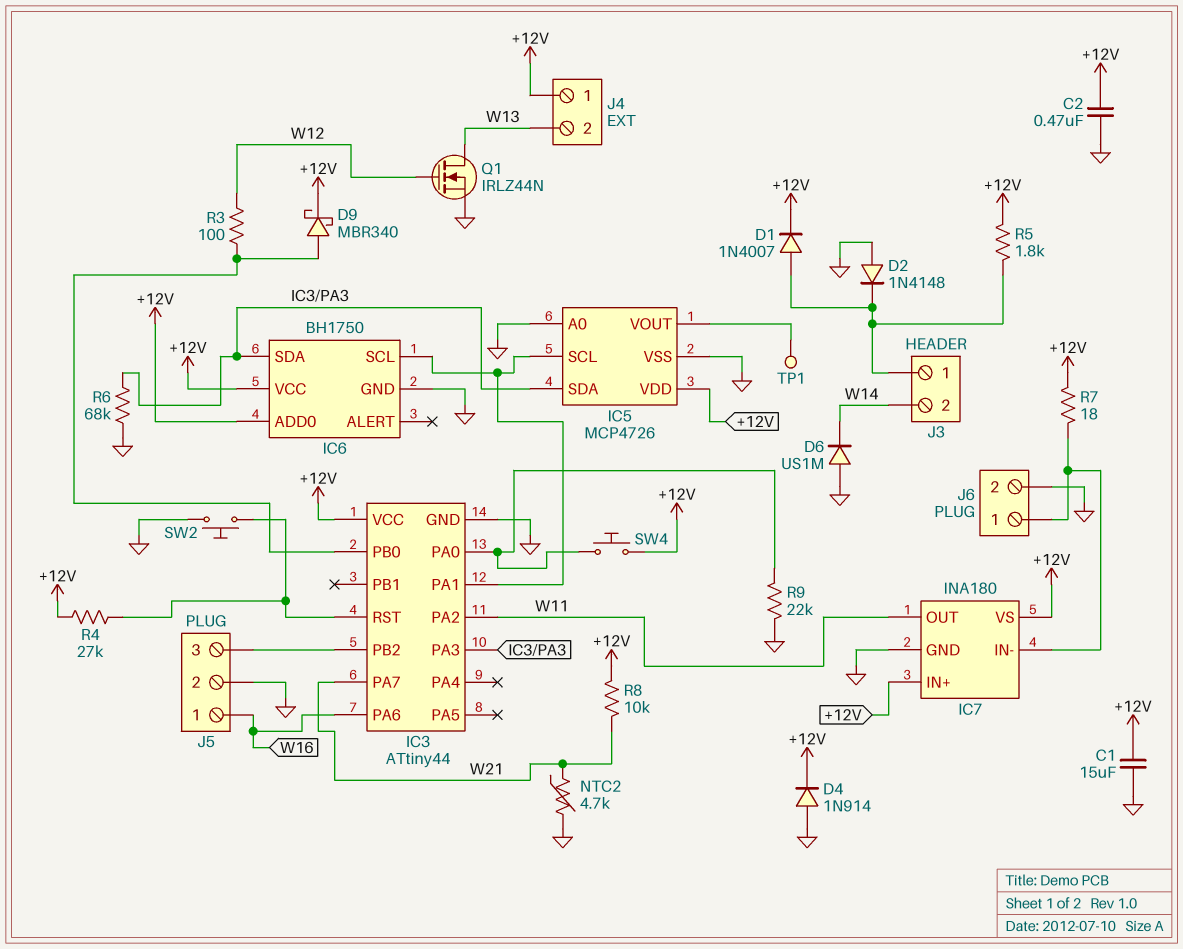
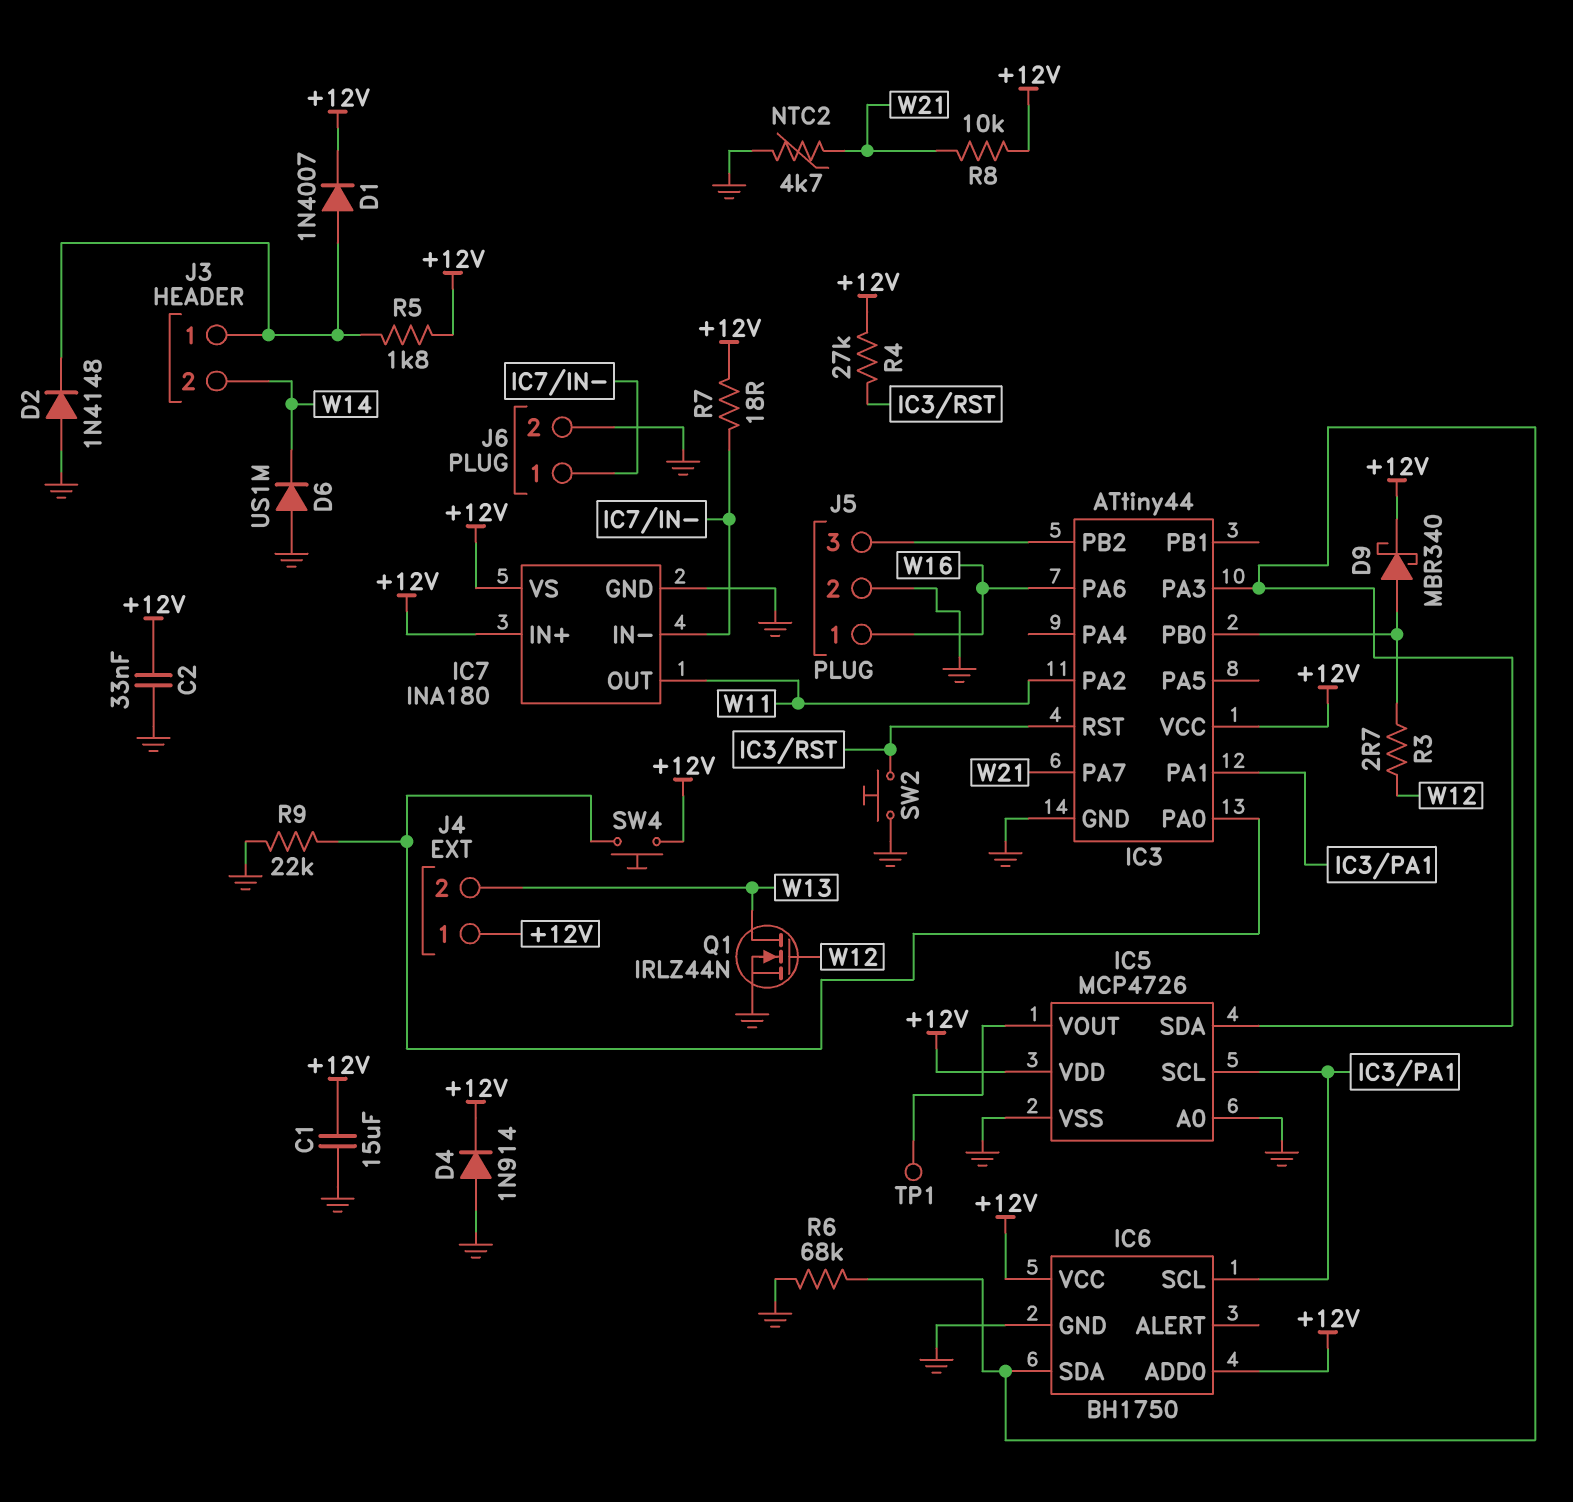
C2: 470nF (+12V, GND) -> 33nF (+12V, GND)
R3: 100 (IC3/PB0, W12) -> 2.7 (IC3/PB0, W12)

